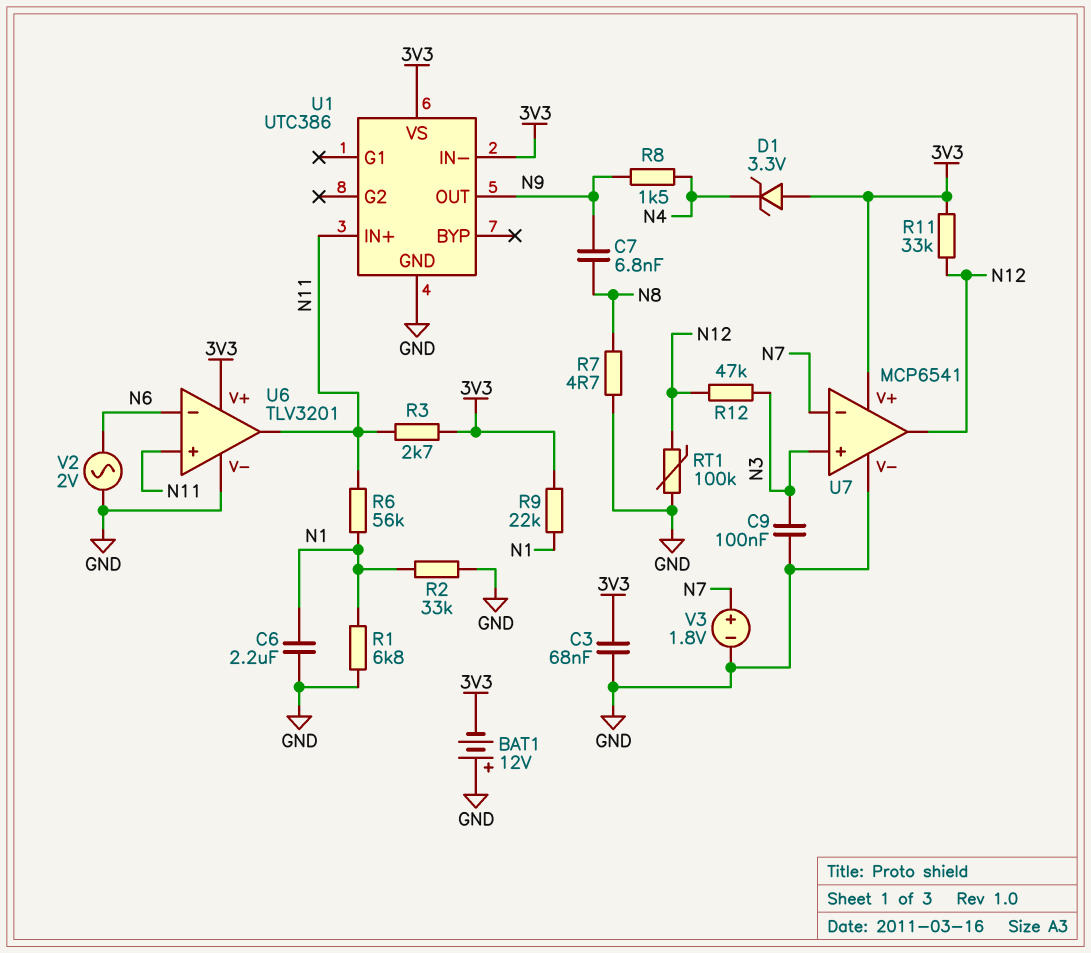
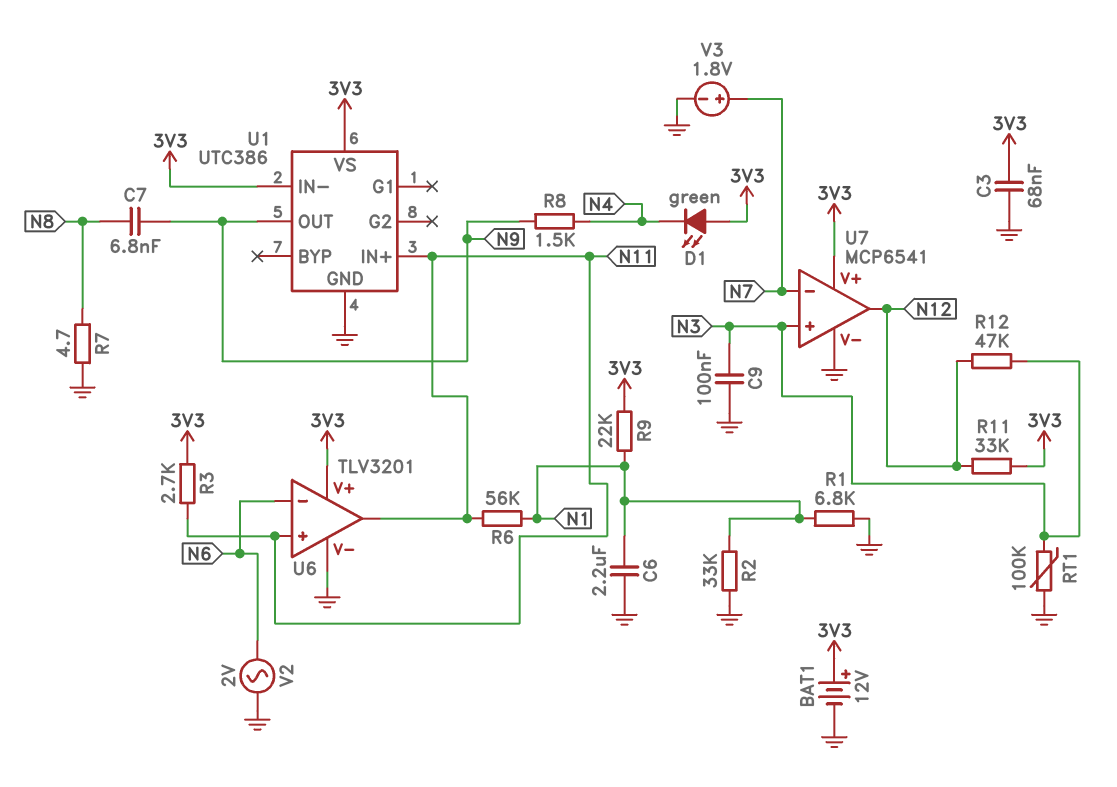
BAT1: 12V (plus GND, minus 3V3) -> 12V (plus 3V3, minus GND)
D1: zener 3.3V (A 3V3, K N4) -> LED green (A 3V3, K N4)
RT1: 100k (GND, N12) -> 100k (GND, N3)

